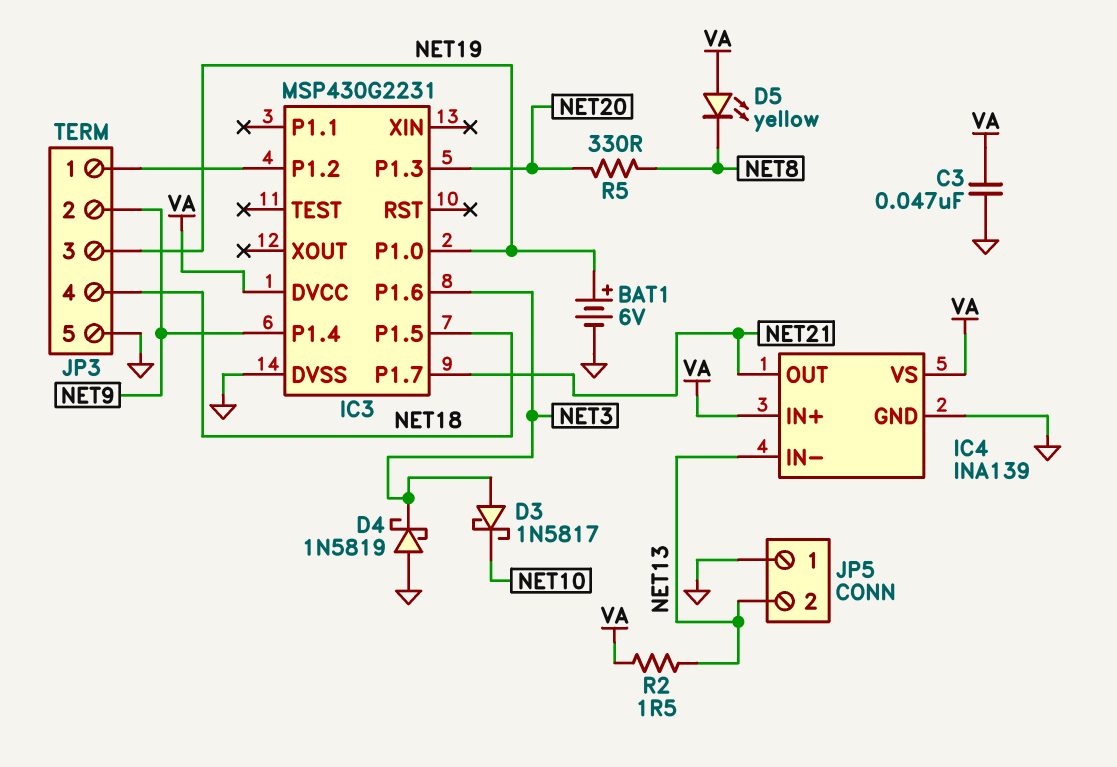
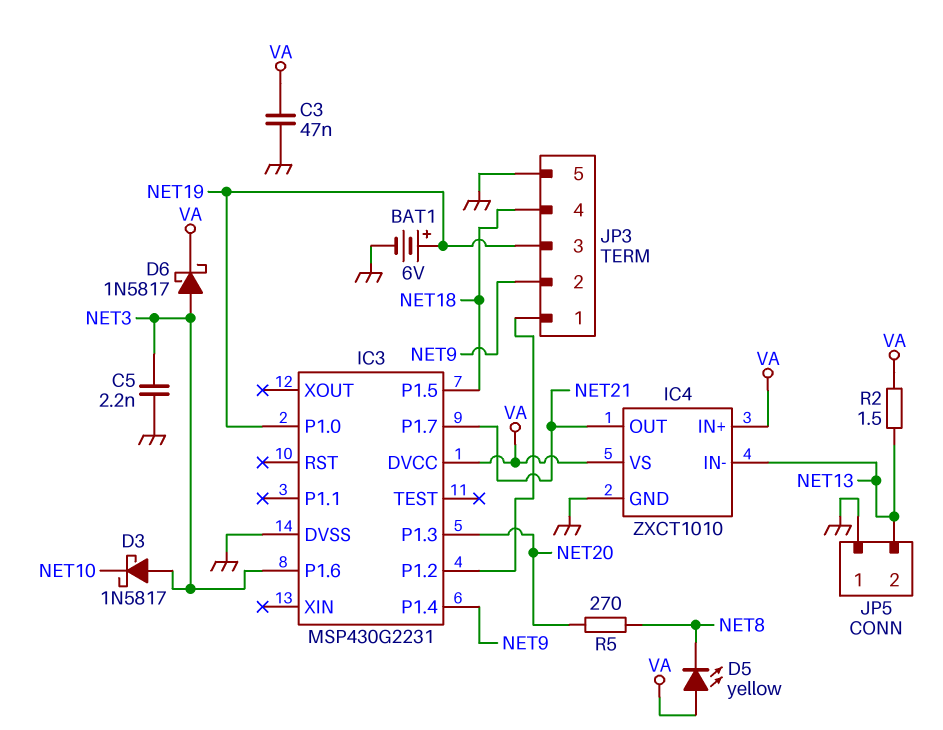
C5: none -> 2.2nF (GND, NET3)
D4: schottky 1N5819 (A GND, K NET3) -> none
D6: none -> schottky 1N5817 (A NET3, K VA)
IC4: INA139 -> ZXCT1010
R5: 330 (NET8, NET20) -> 270 (NET8, NET20)

